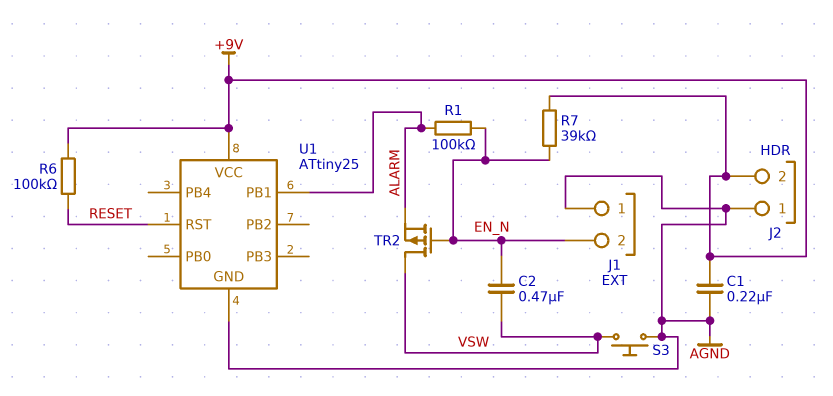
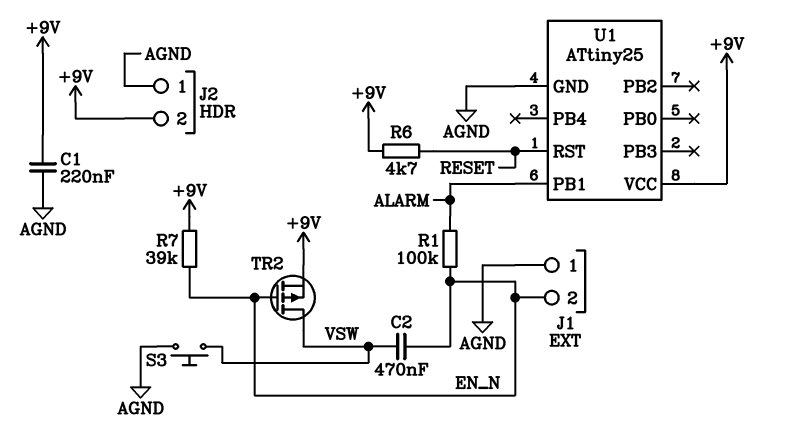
R6: 100k (+9V, RESET) -> 4.7k (+9V, RESET)
TR2: PMOS (G EN_N, D VSW, S ALARM) -> PMOS (G EN_N, D VSW, S +9V)

